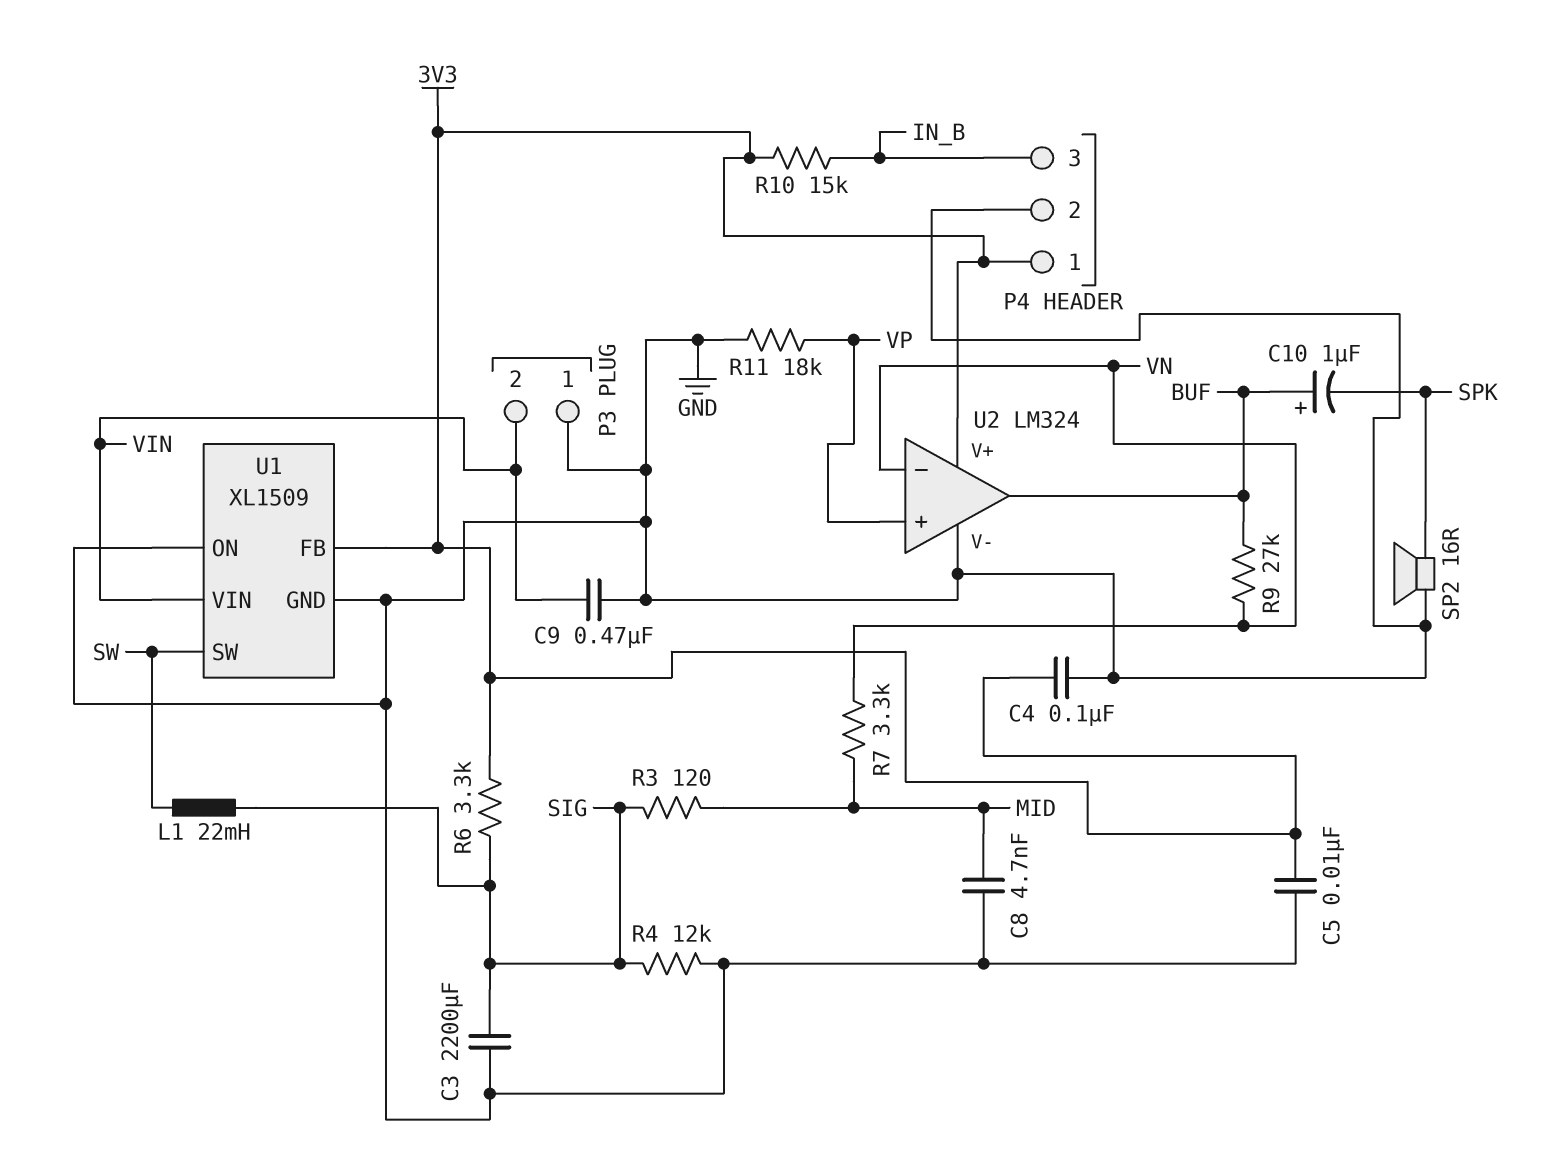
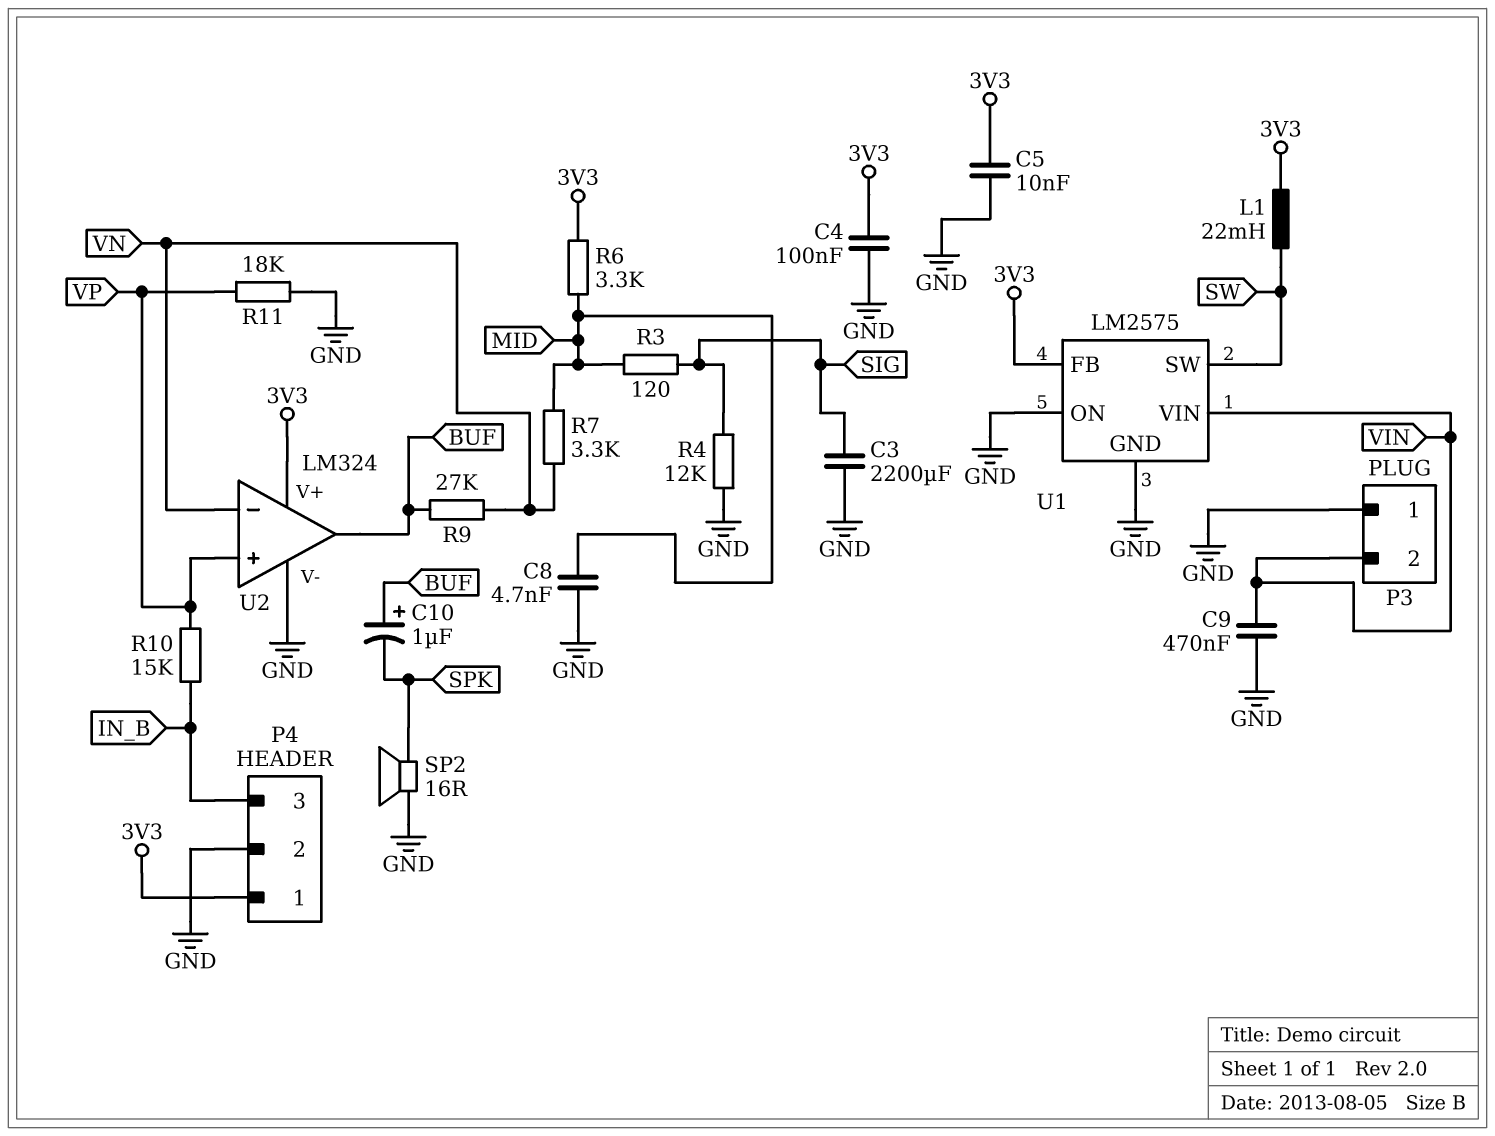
L1: 22mH (SIG, SW) -> 22mH (3V3, SW)
R6: 3.3k (3V3, SIG) -> 3.3k (3V3, MID)
R10: 15k (3V3, IN_B) -> 15k (IN_B, VP)
U1: XL1509 -> LM2575

